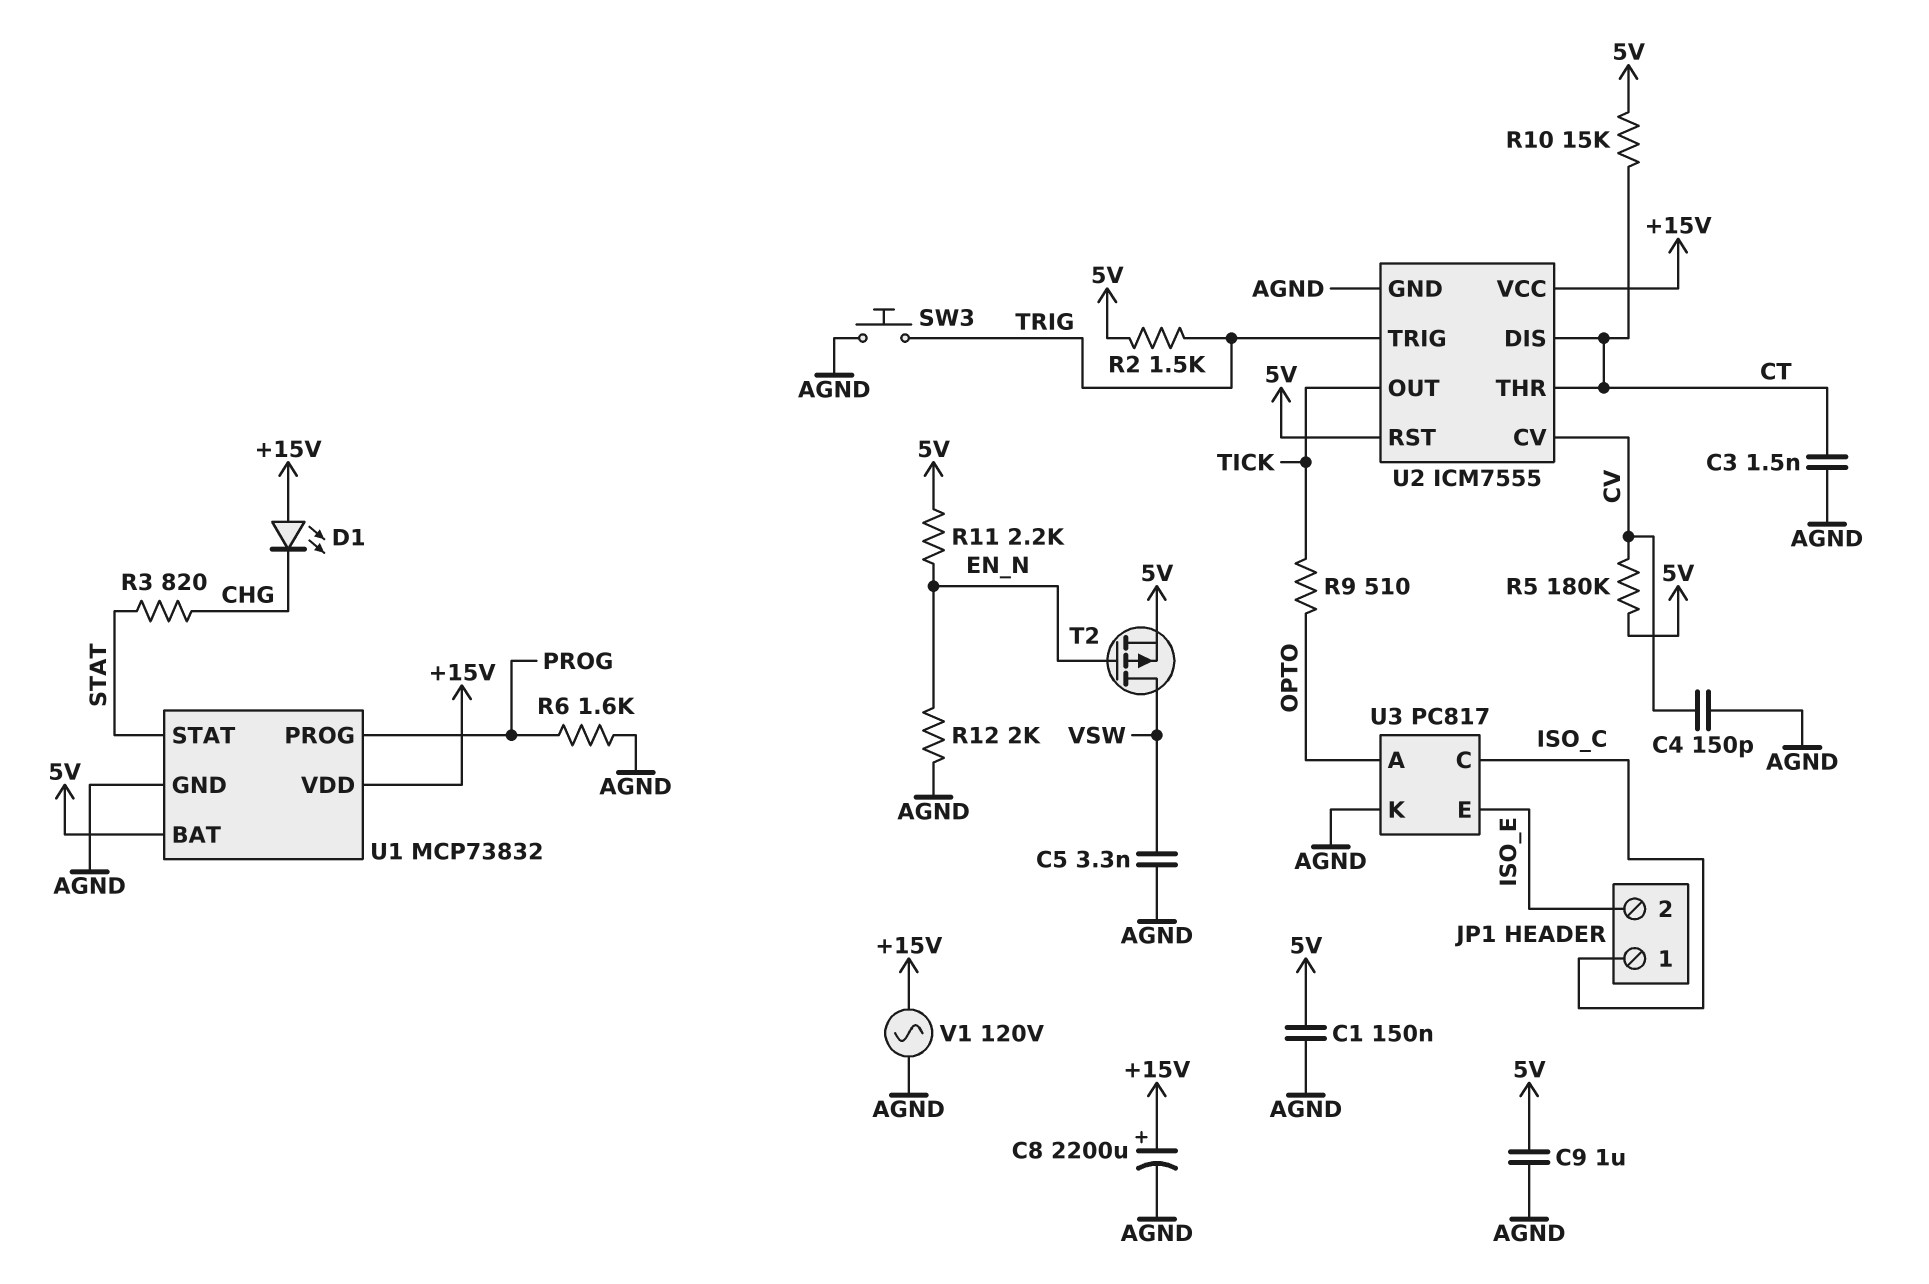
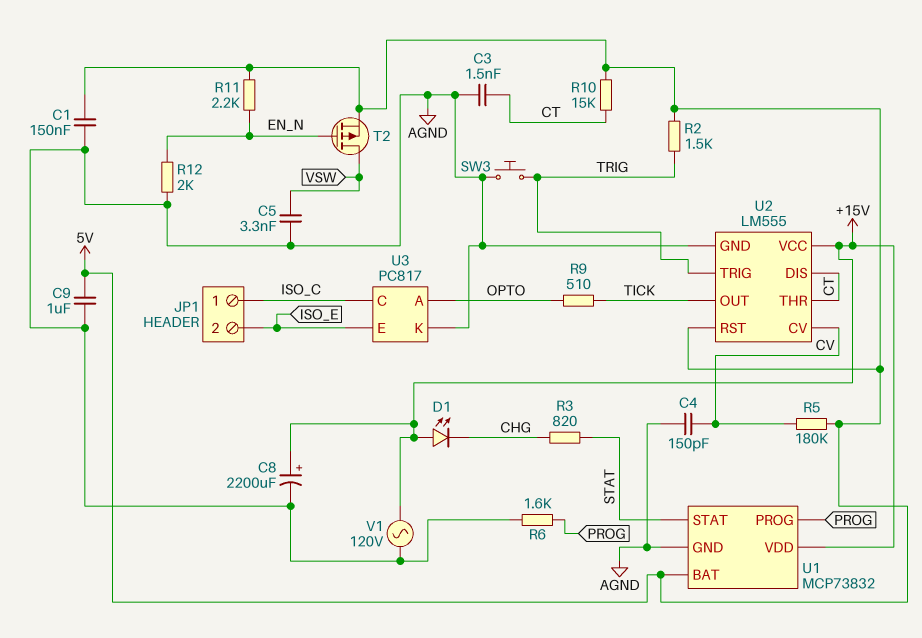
U2: ICM7555 -> LM555

